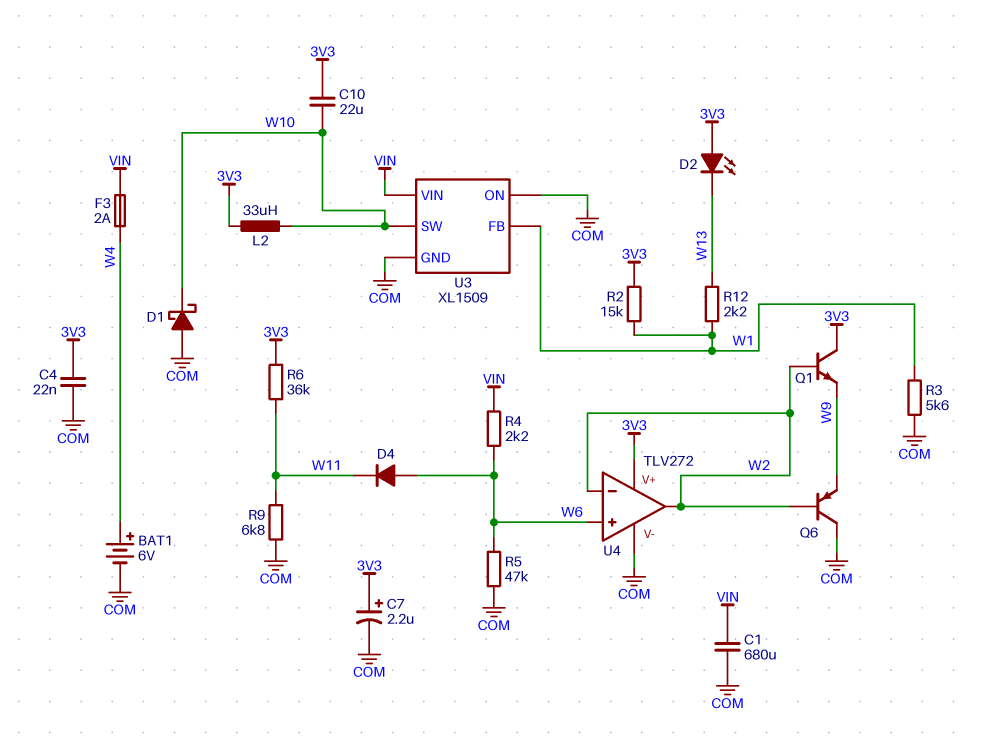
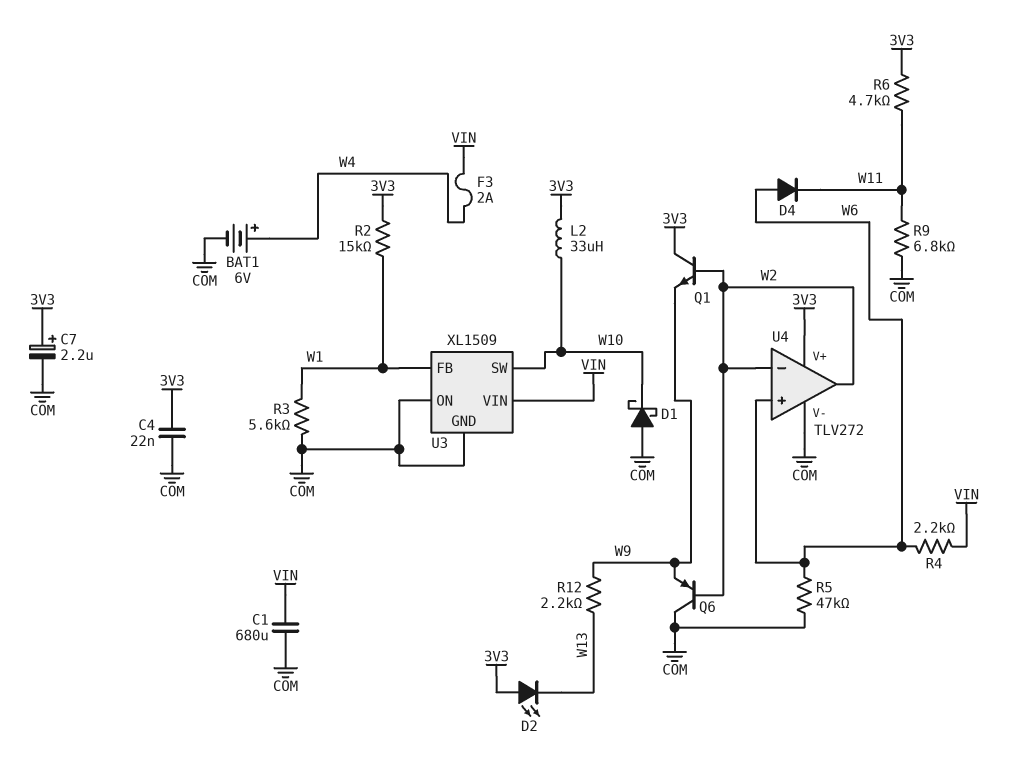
C10: 22uF (3V3, W10) -> none
R6: 36k (3V3, W11) -> 4.7k (3V3, W11)
R12: 2.2k (W1, W13) -> 2.2k (W9, W13)

